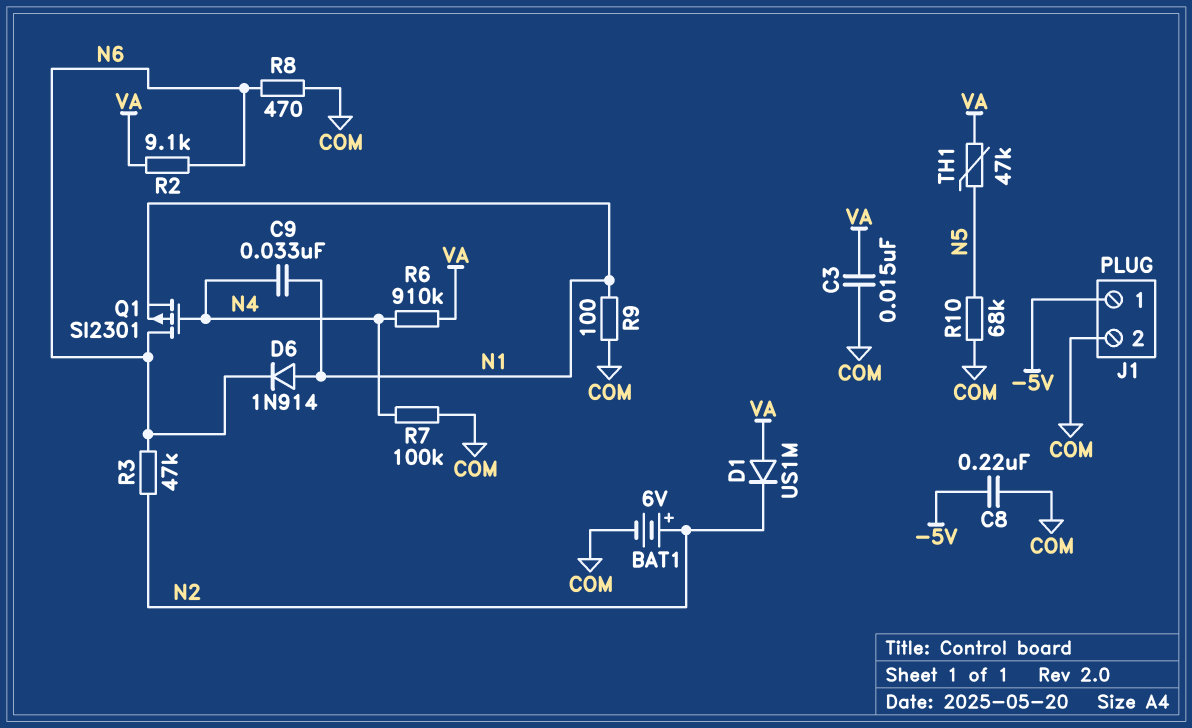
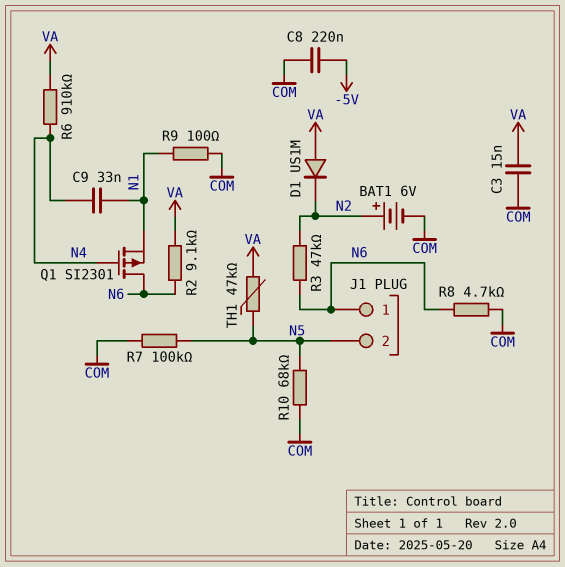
D6: diode 1N914 (A N1, K N6) -> none
J1 pin 1: -5V -> N6
J1 pin 2: COM -> N5
R7: 100k (COM, N4) -> 100k (COM, N5)
R8: 470 (COM, N6) -> 4.7k (COM, N6)

